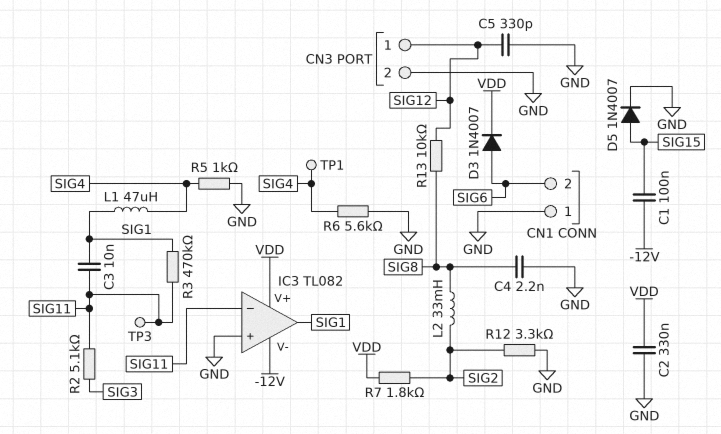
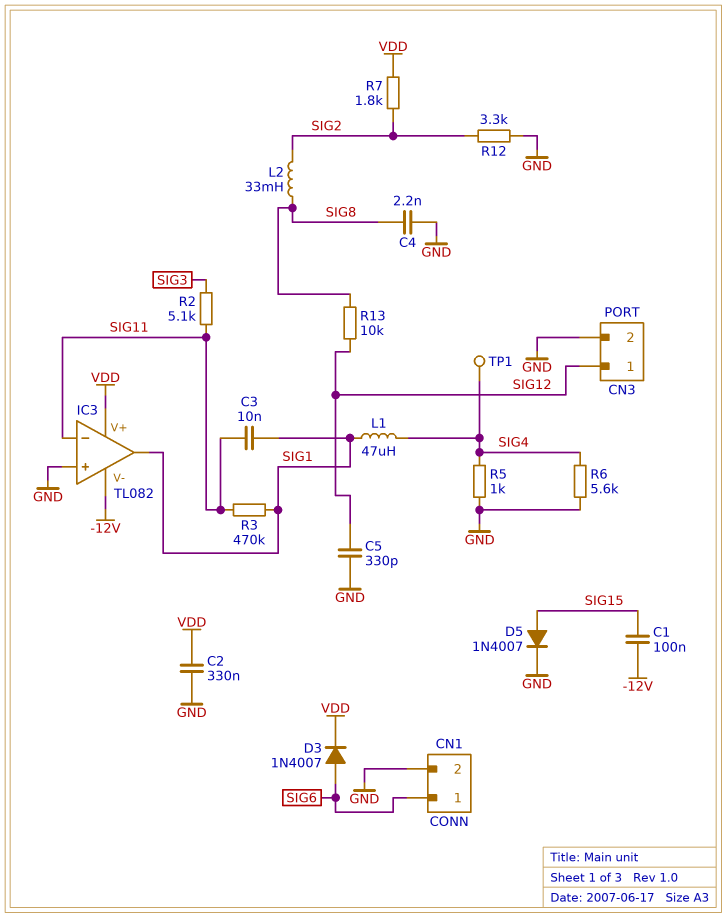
CN1 pin 1: GND -> SIG6
CN1 pin 2: SIG6 -> GND
TP3: test point (SIG11) -> none

